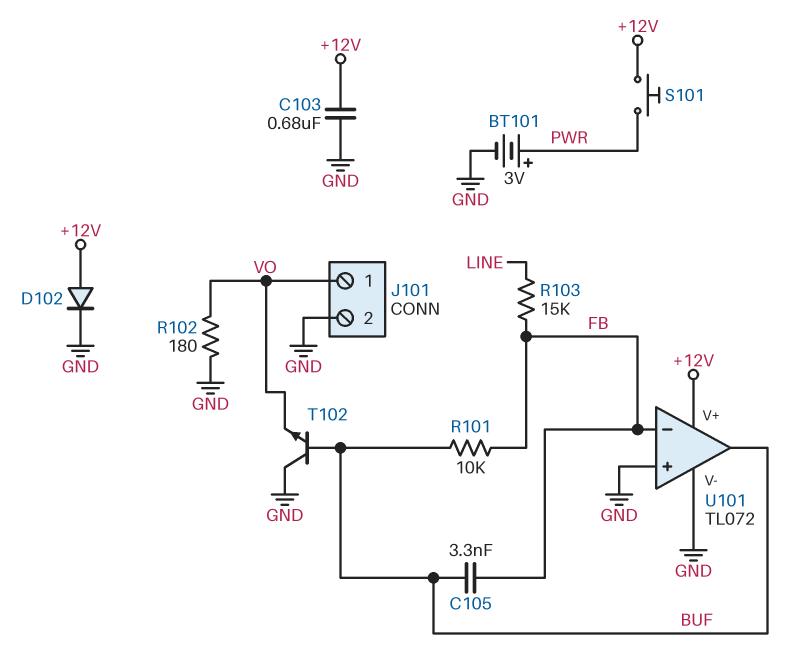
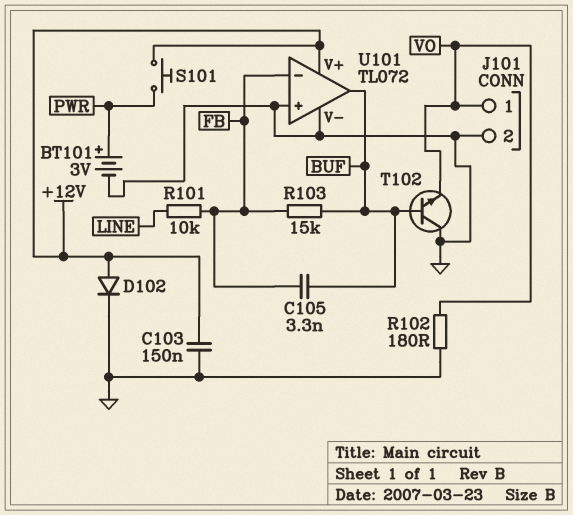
C103: 680nF (+12V, GND) -> 150nF (+12V, GND)
R101: 10k (BUF, FB) -> 10k (FB, LINE)
R103: 15k (FB, LINE) -> 15k (BUF, FB)

